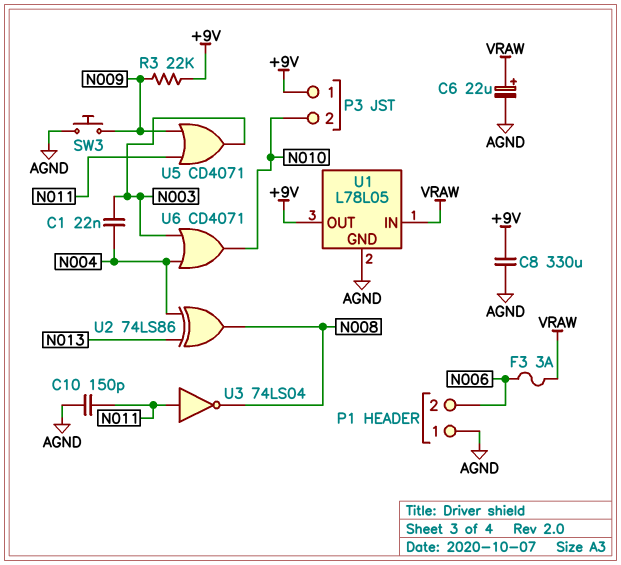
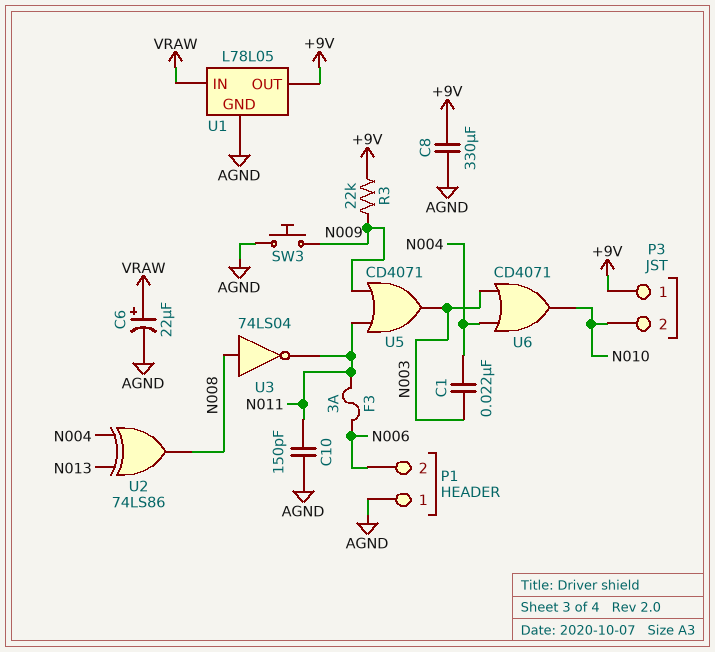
F3: 3A (N006, VRAW) -> 3A (N006, N011)
U3: NOT 74LS04 (in N011, out N008) -> NOT 74LS04 (in N008, out N011)

